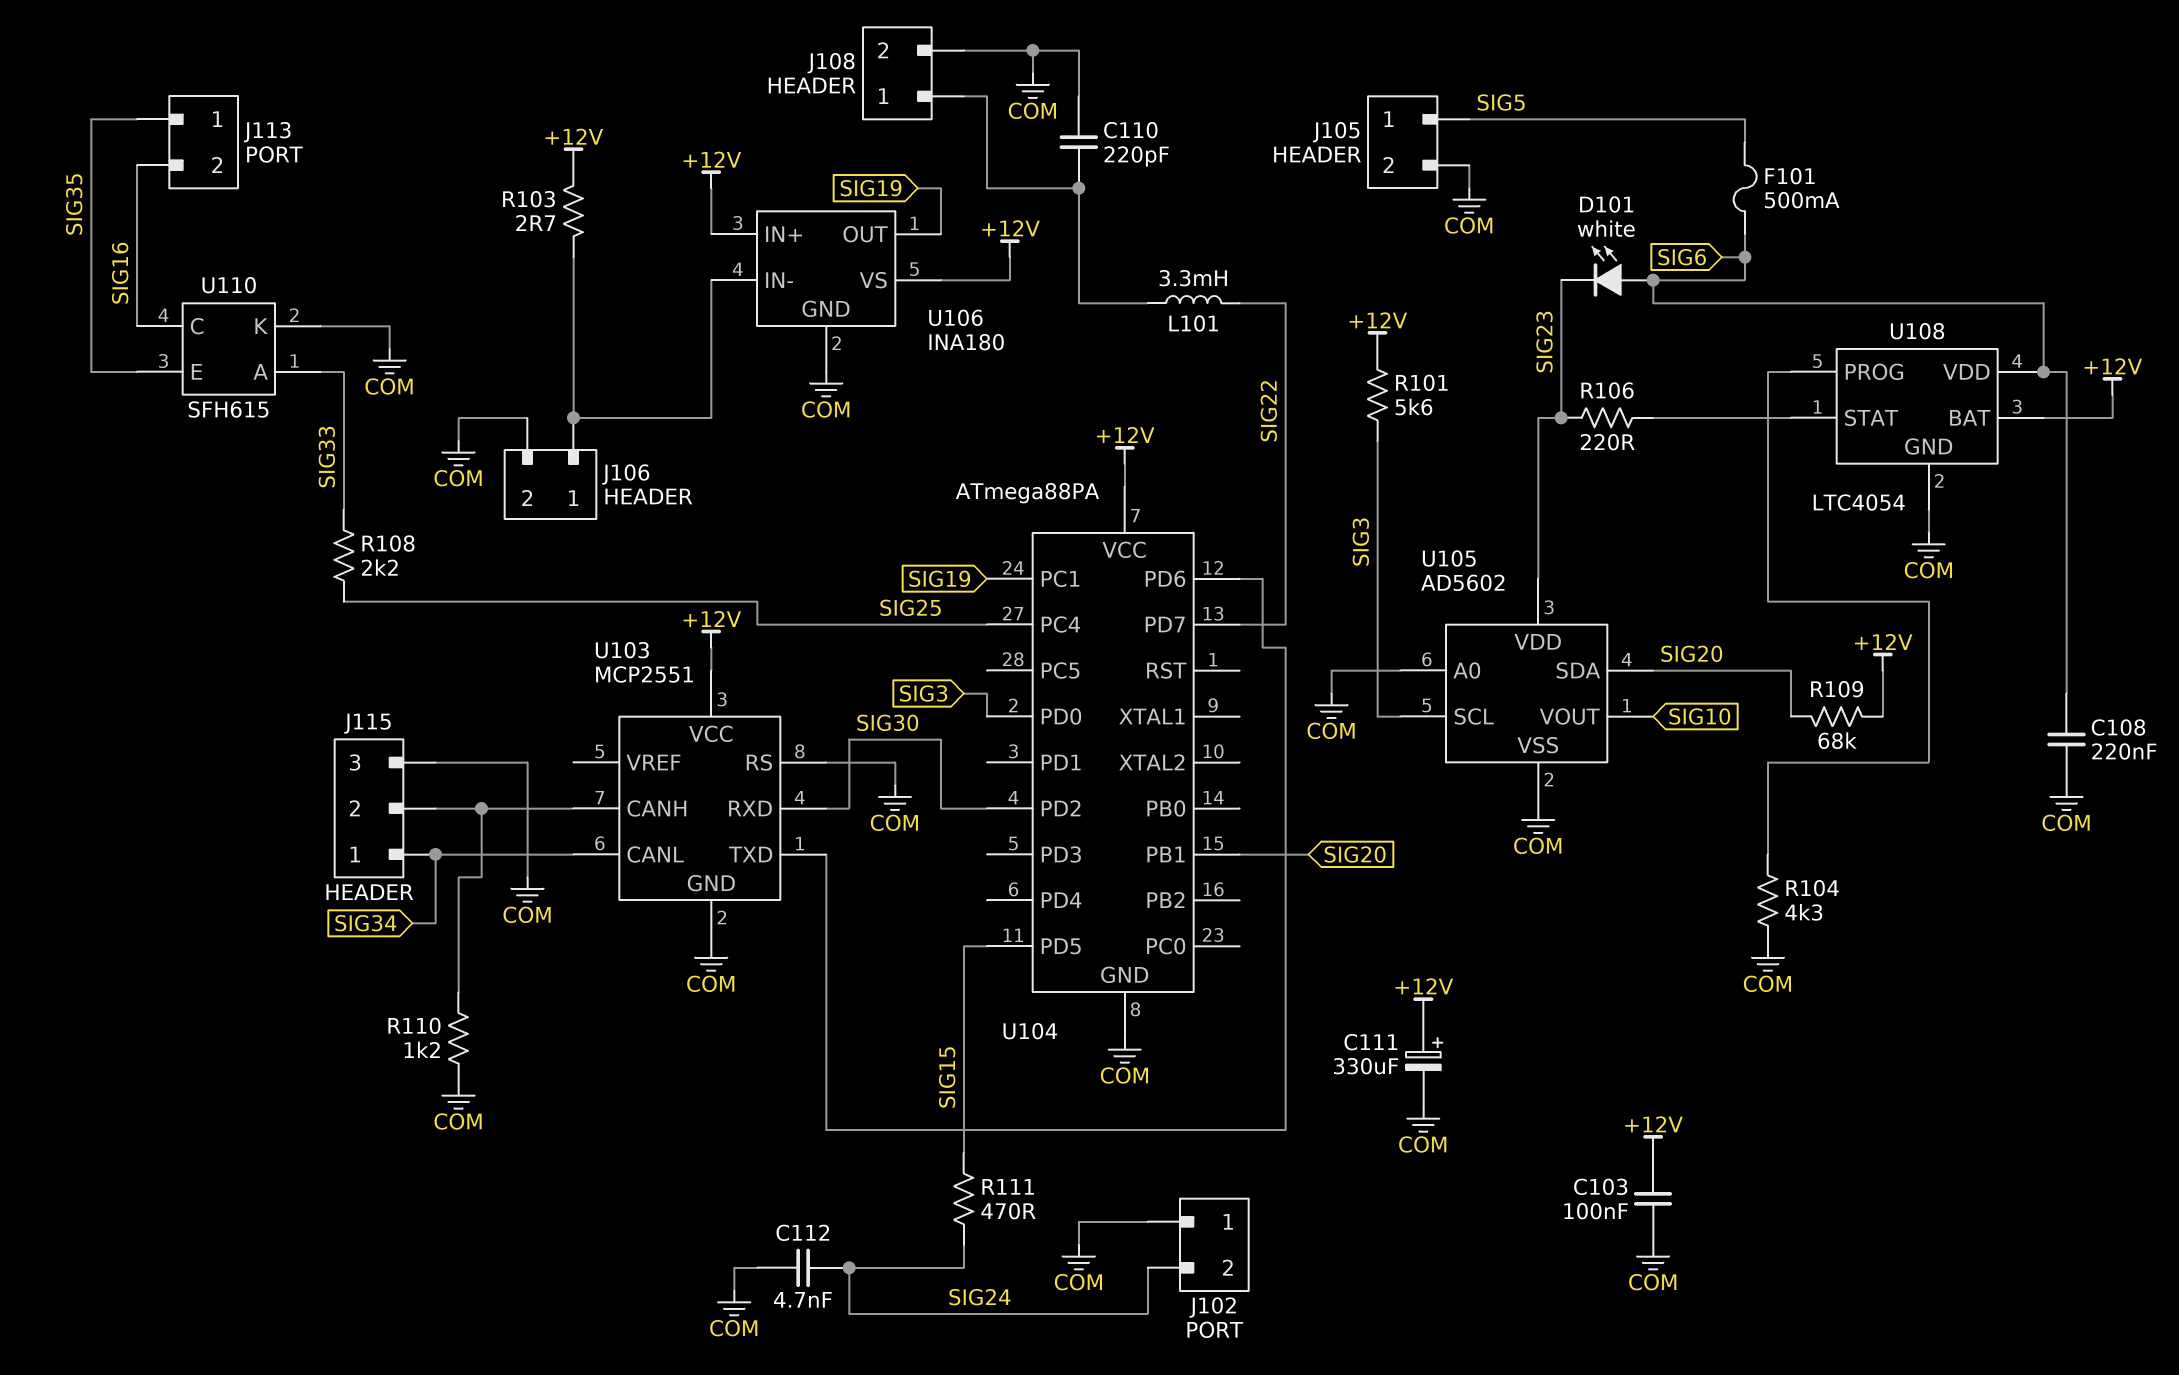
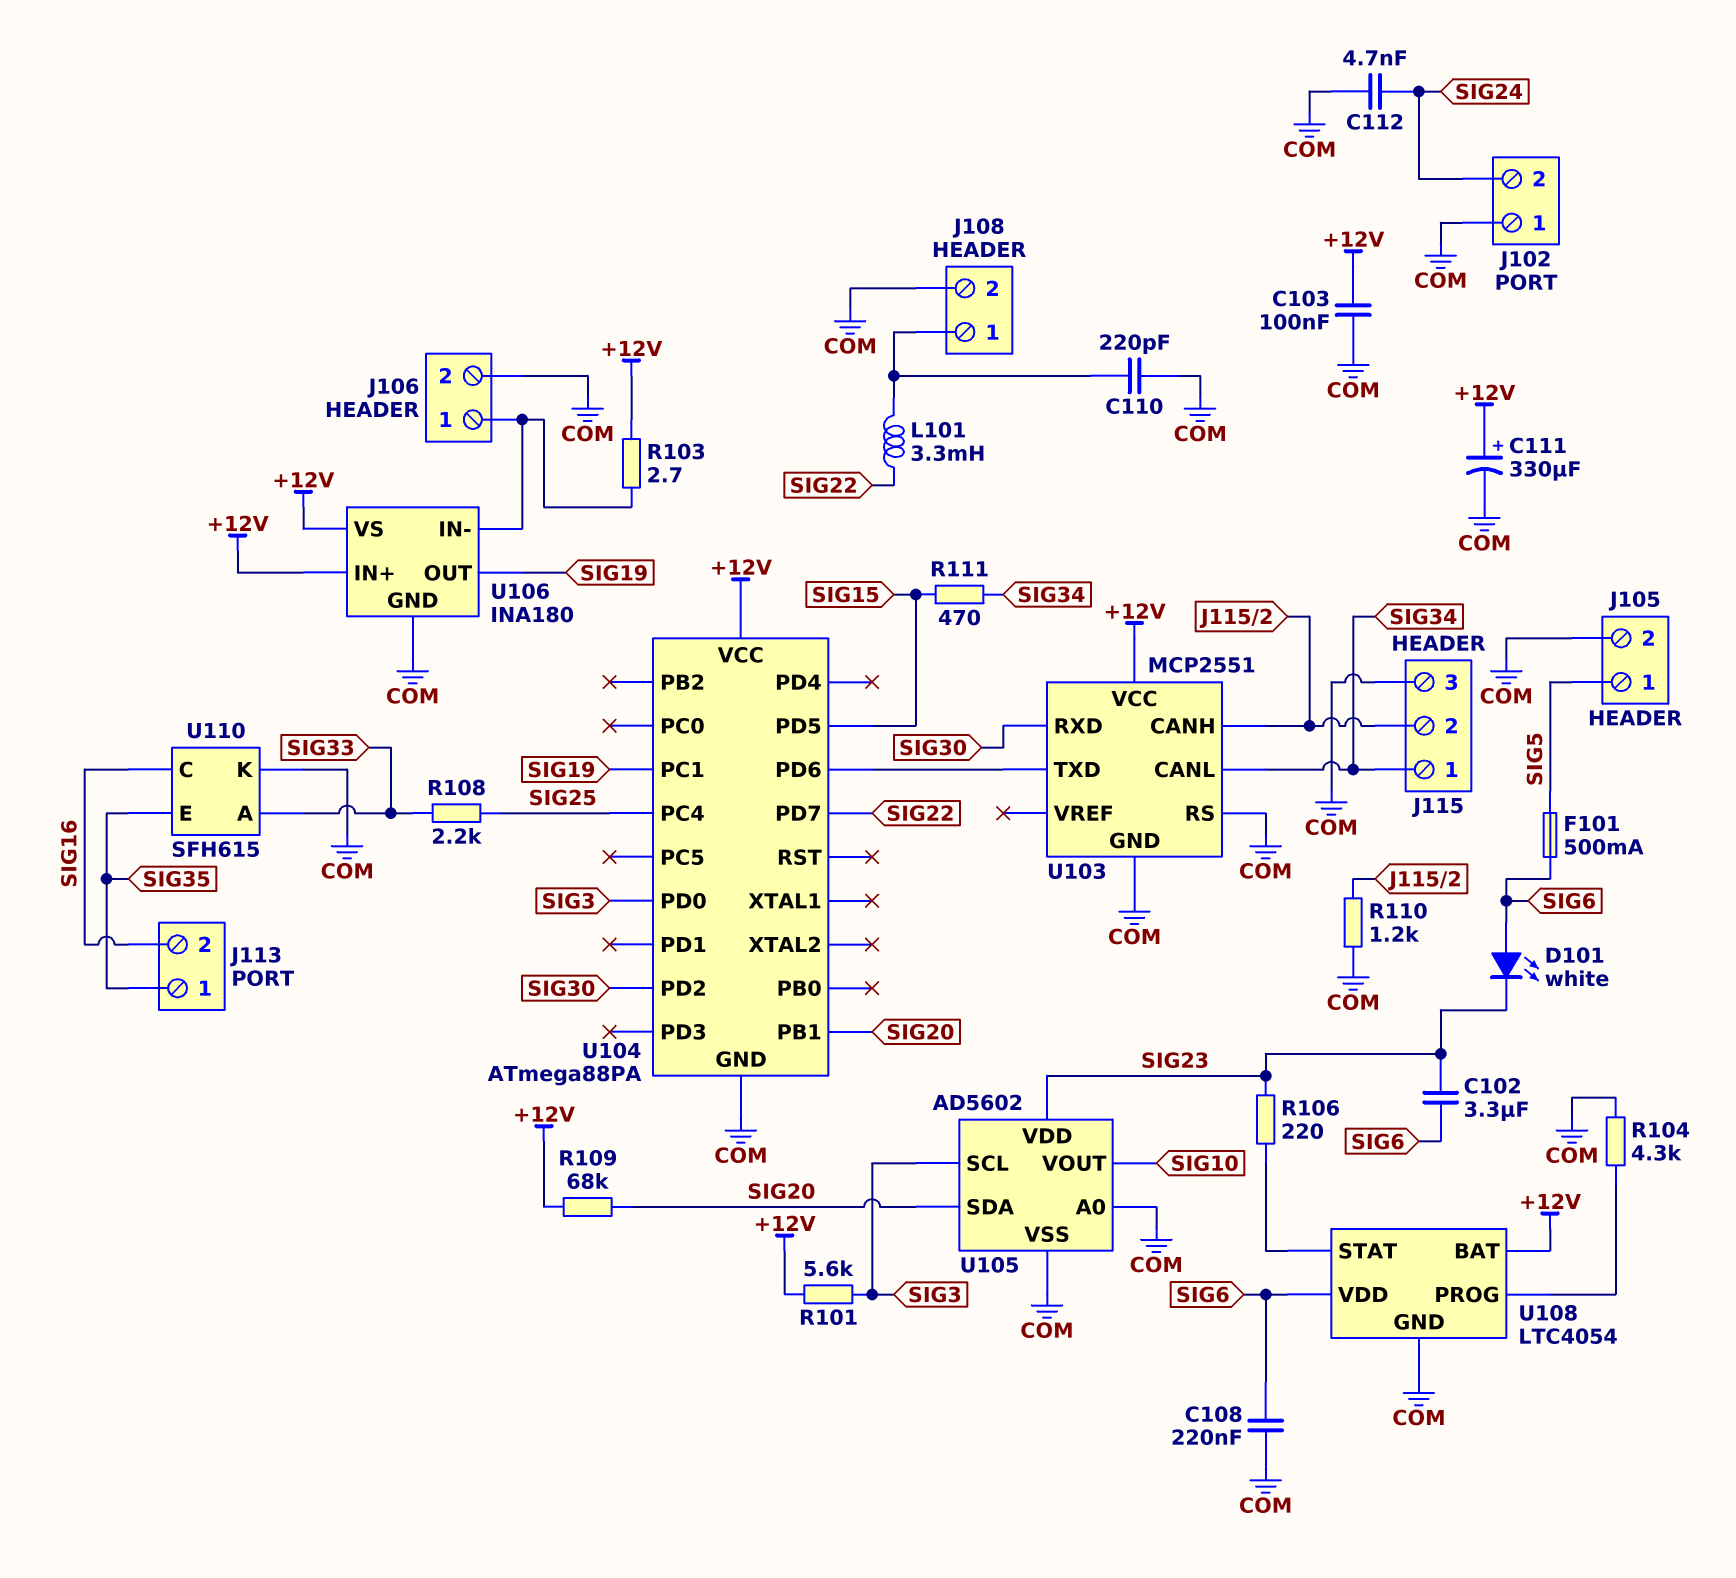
C102: none -> 3.3uF (SIG6, SIG23)
R111: 470 (SIG15, SIG24) -> 470 (SIG15, SIG34)

